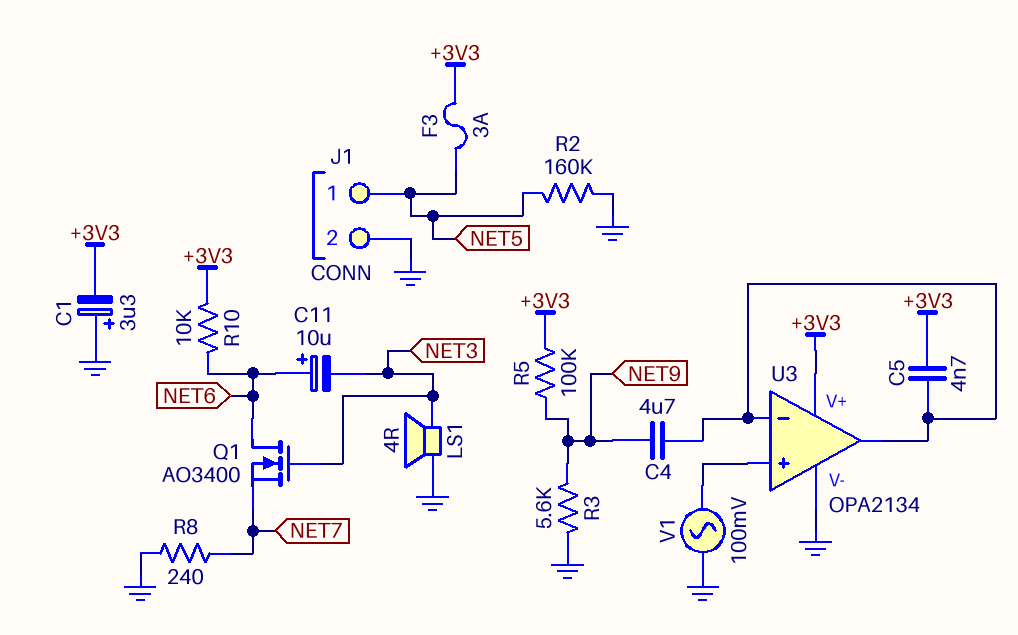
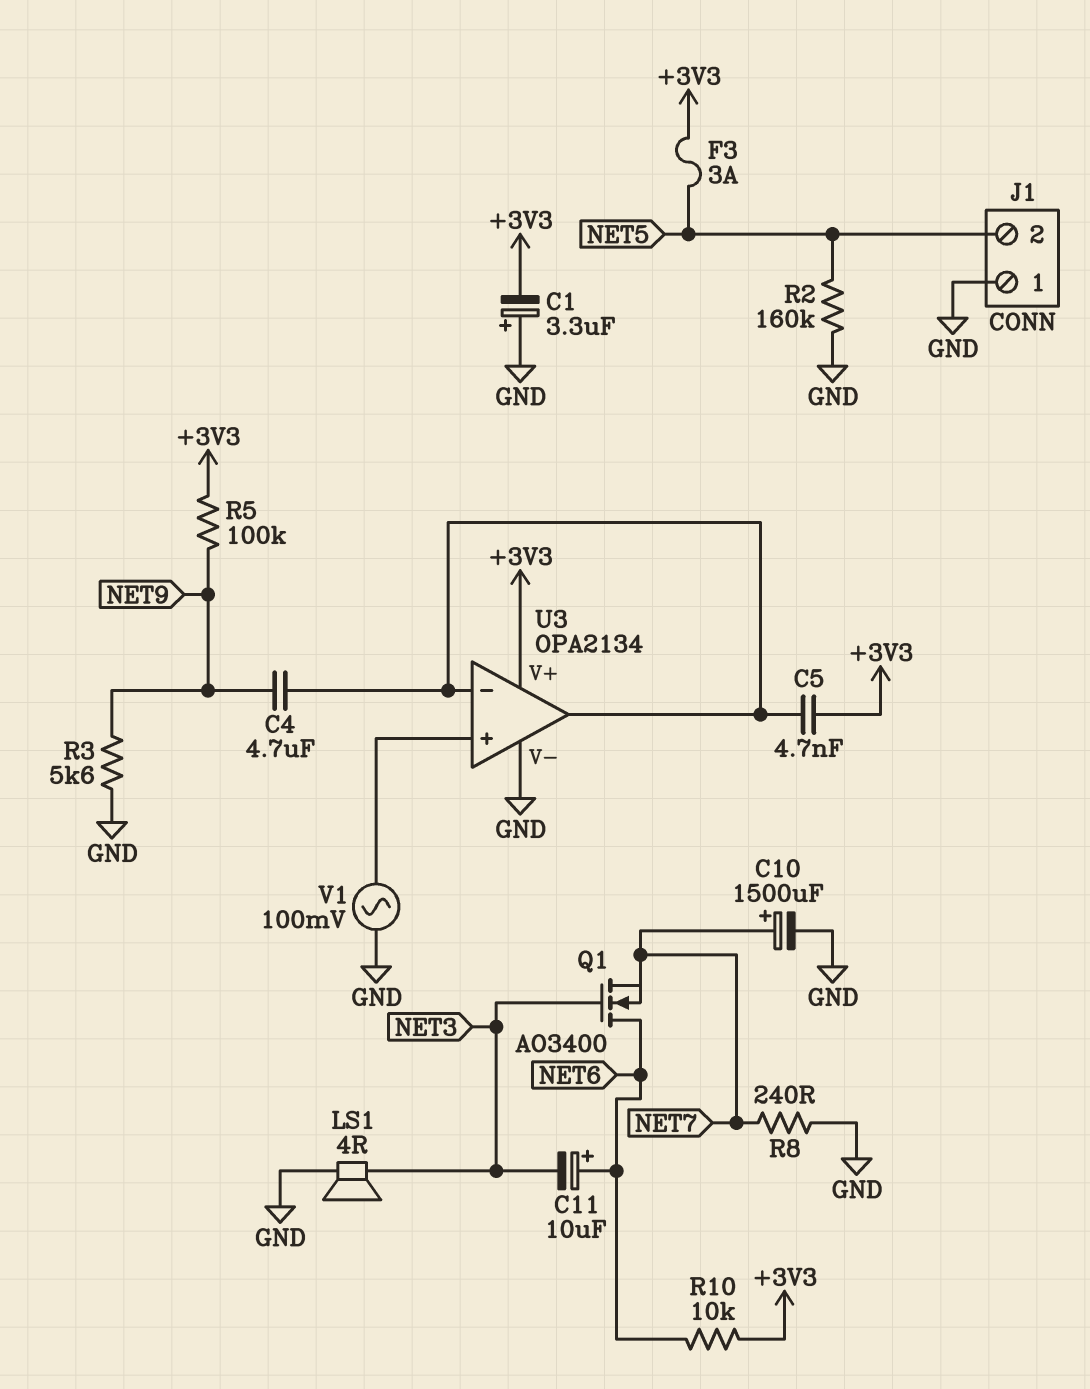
C10: none -> 1500uF (plus NET7, minus GND)
J1 pin 1: NET5 -> GND
J1 pin 2: GND -> NET5

